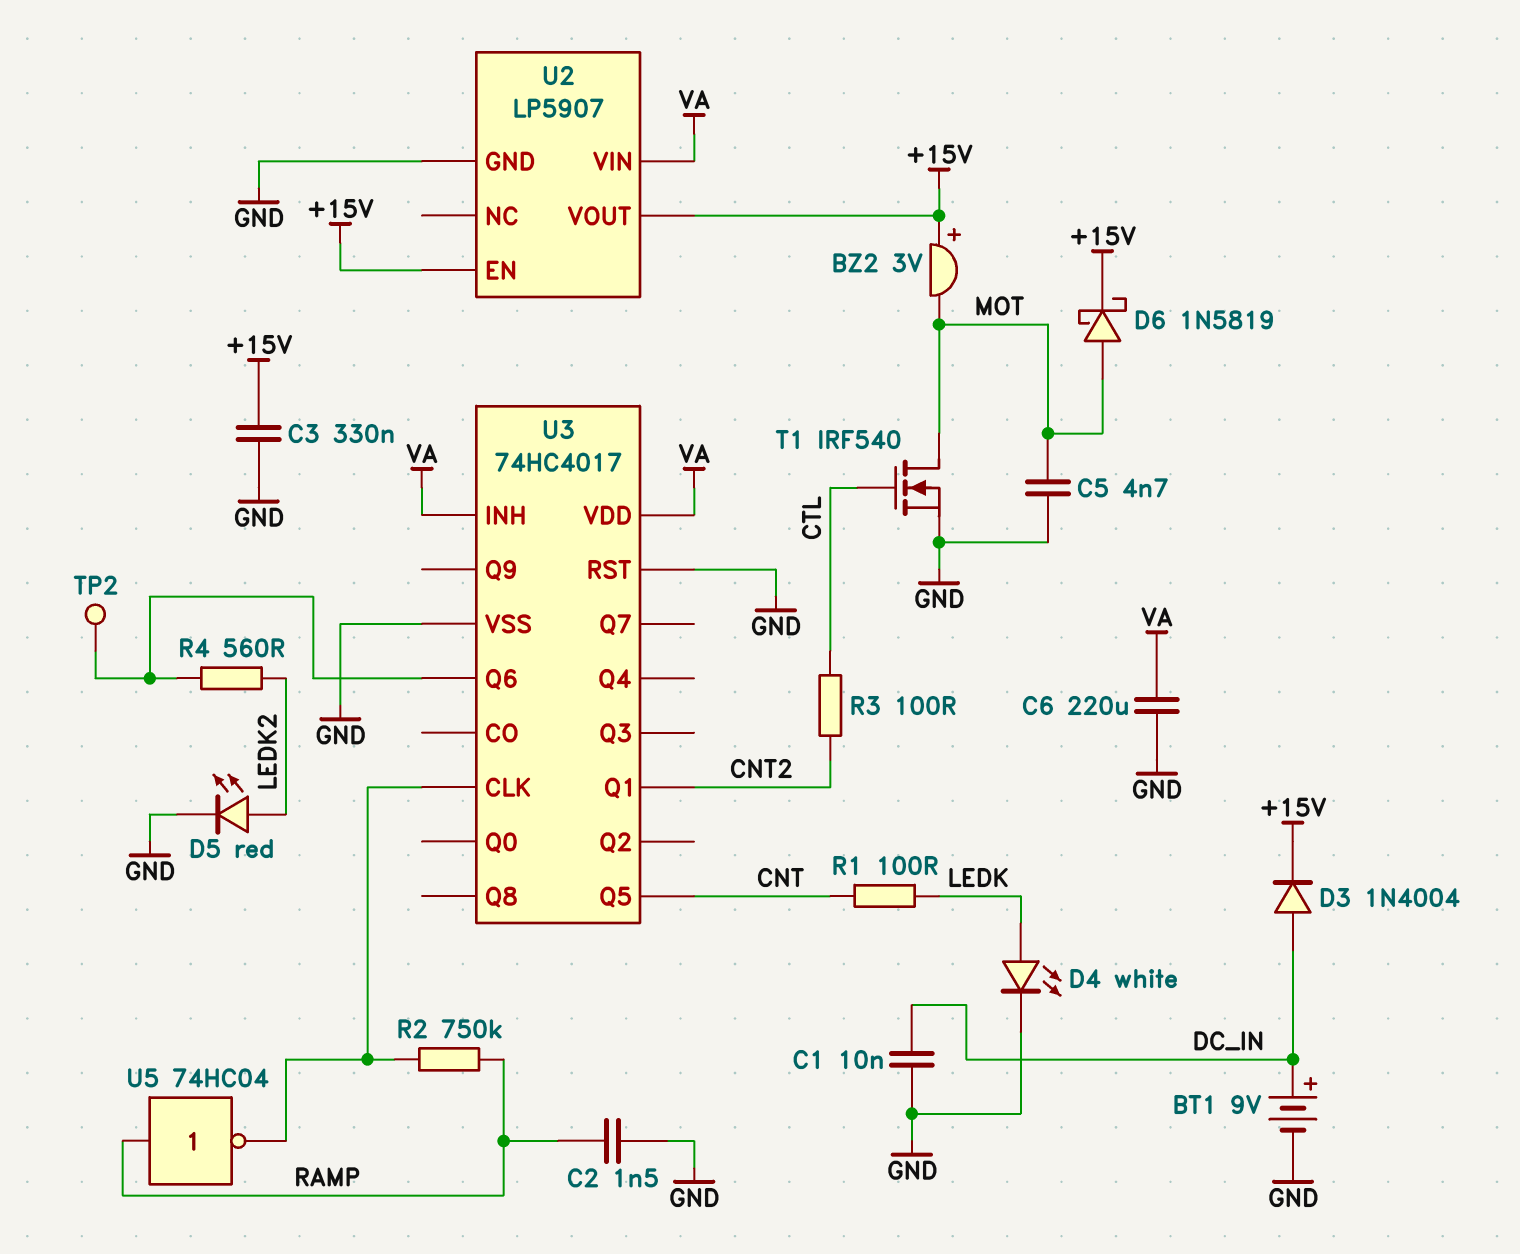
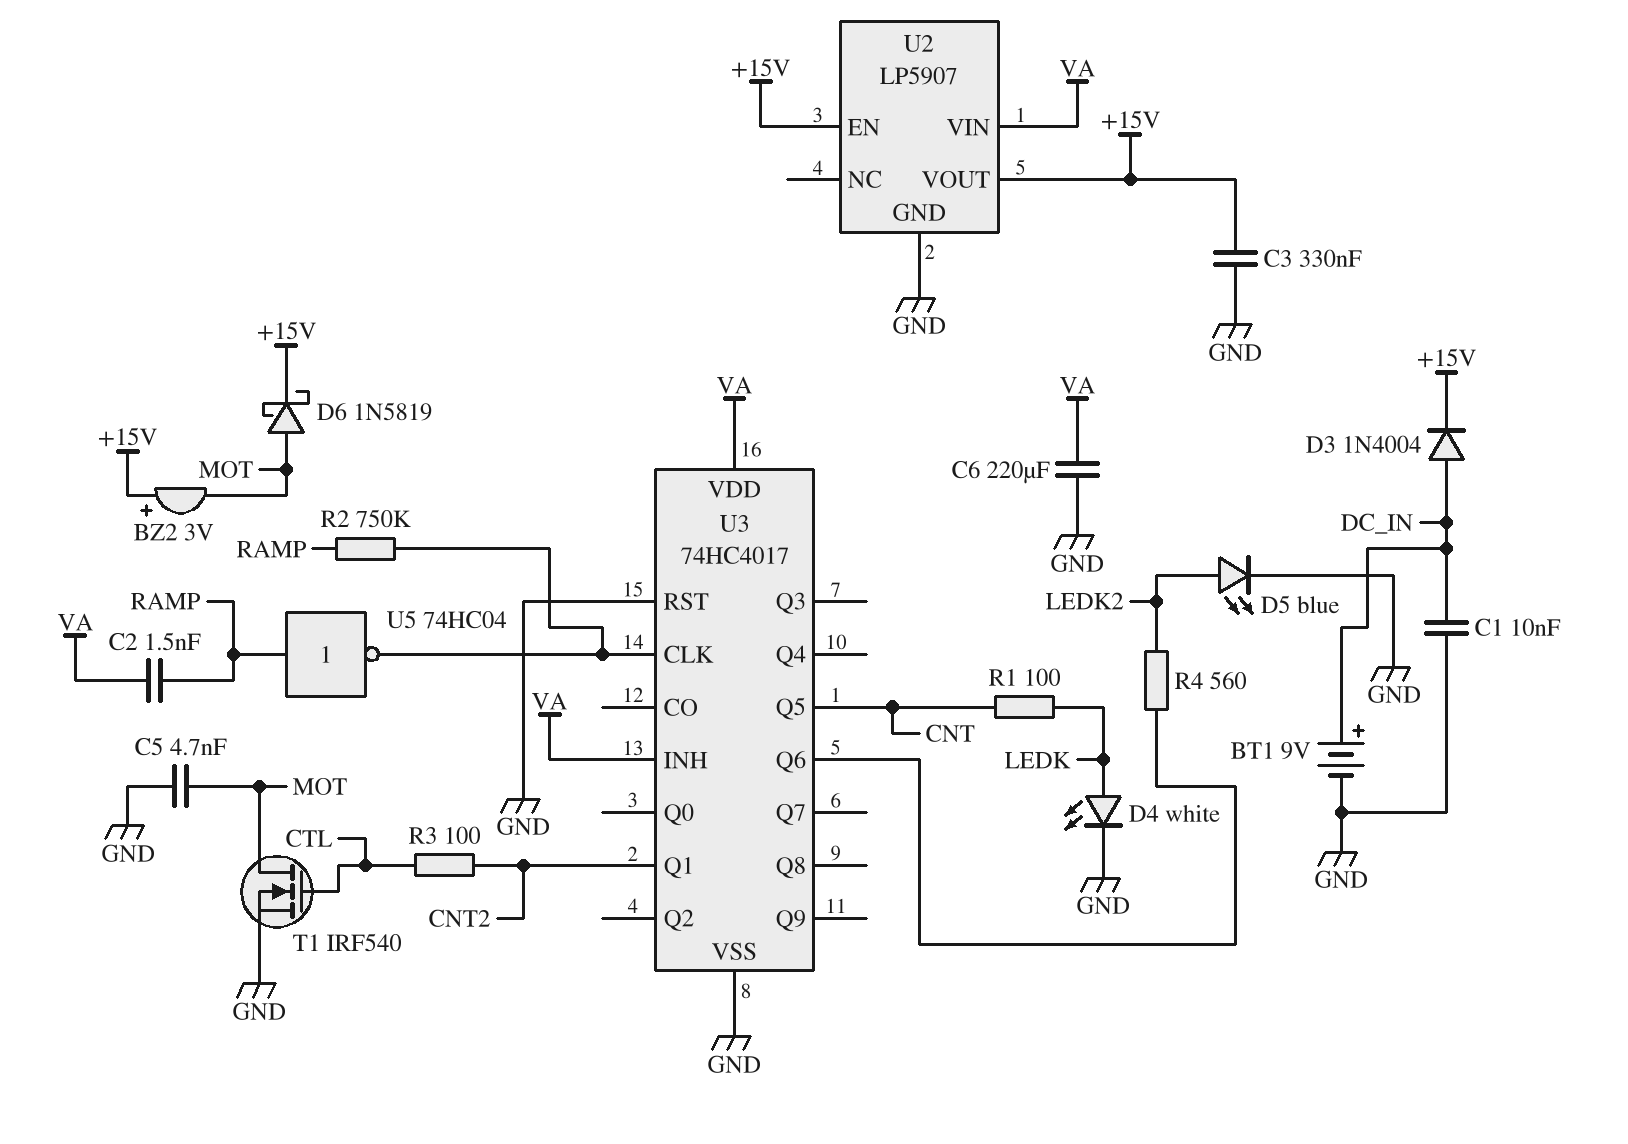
C2: 1.5nF (GND, RAMP) -> 1.5nF (RAMP, VA)
D5: LED red (A LEDK2, K GND) -> LED blue (A LEDK2, K GND)
TP2: test point (U3/Q6) -> none

